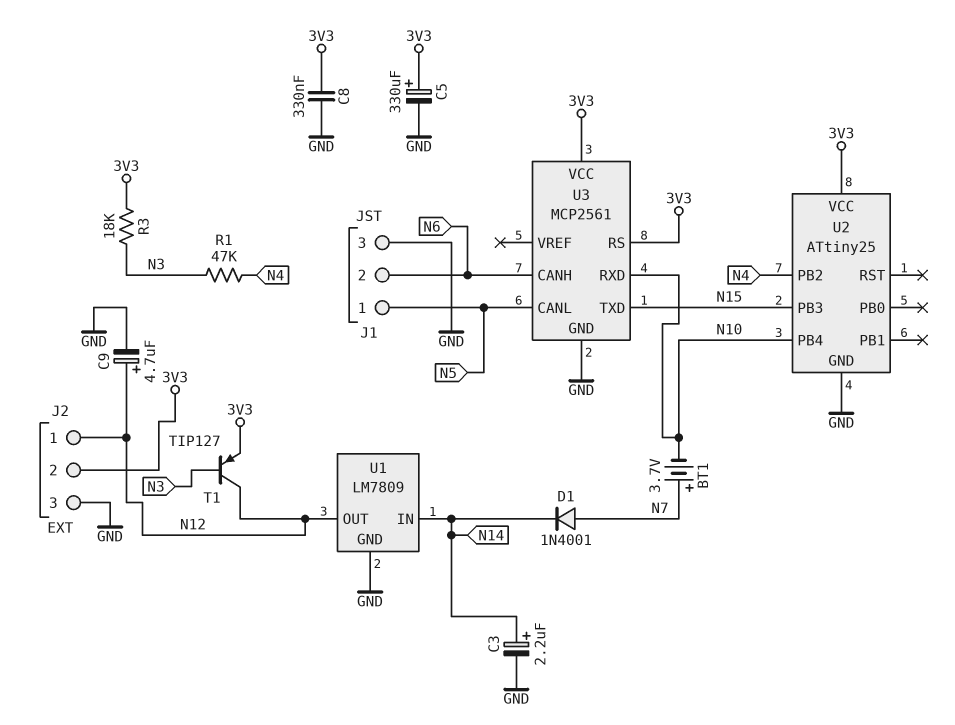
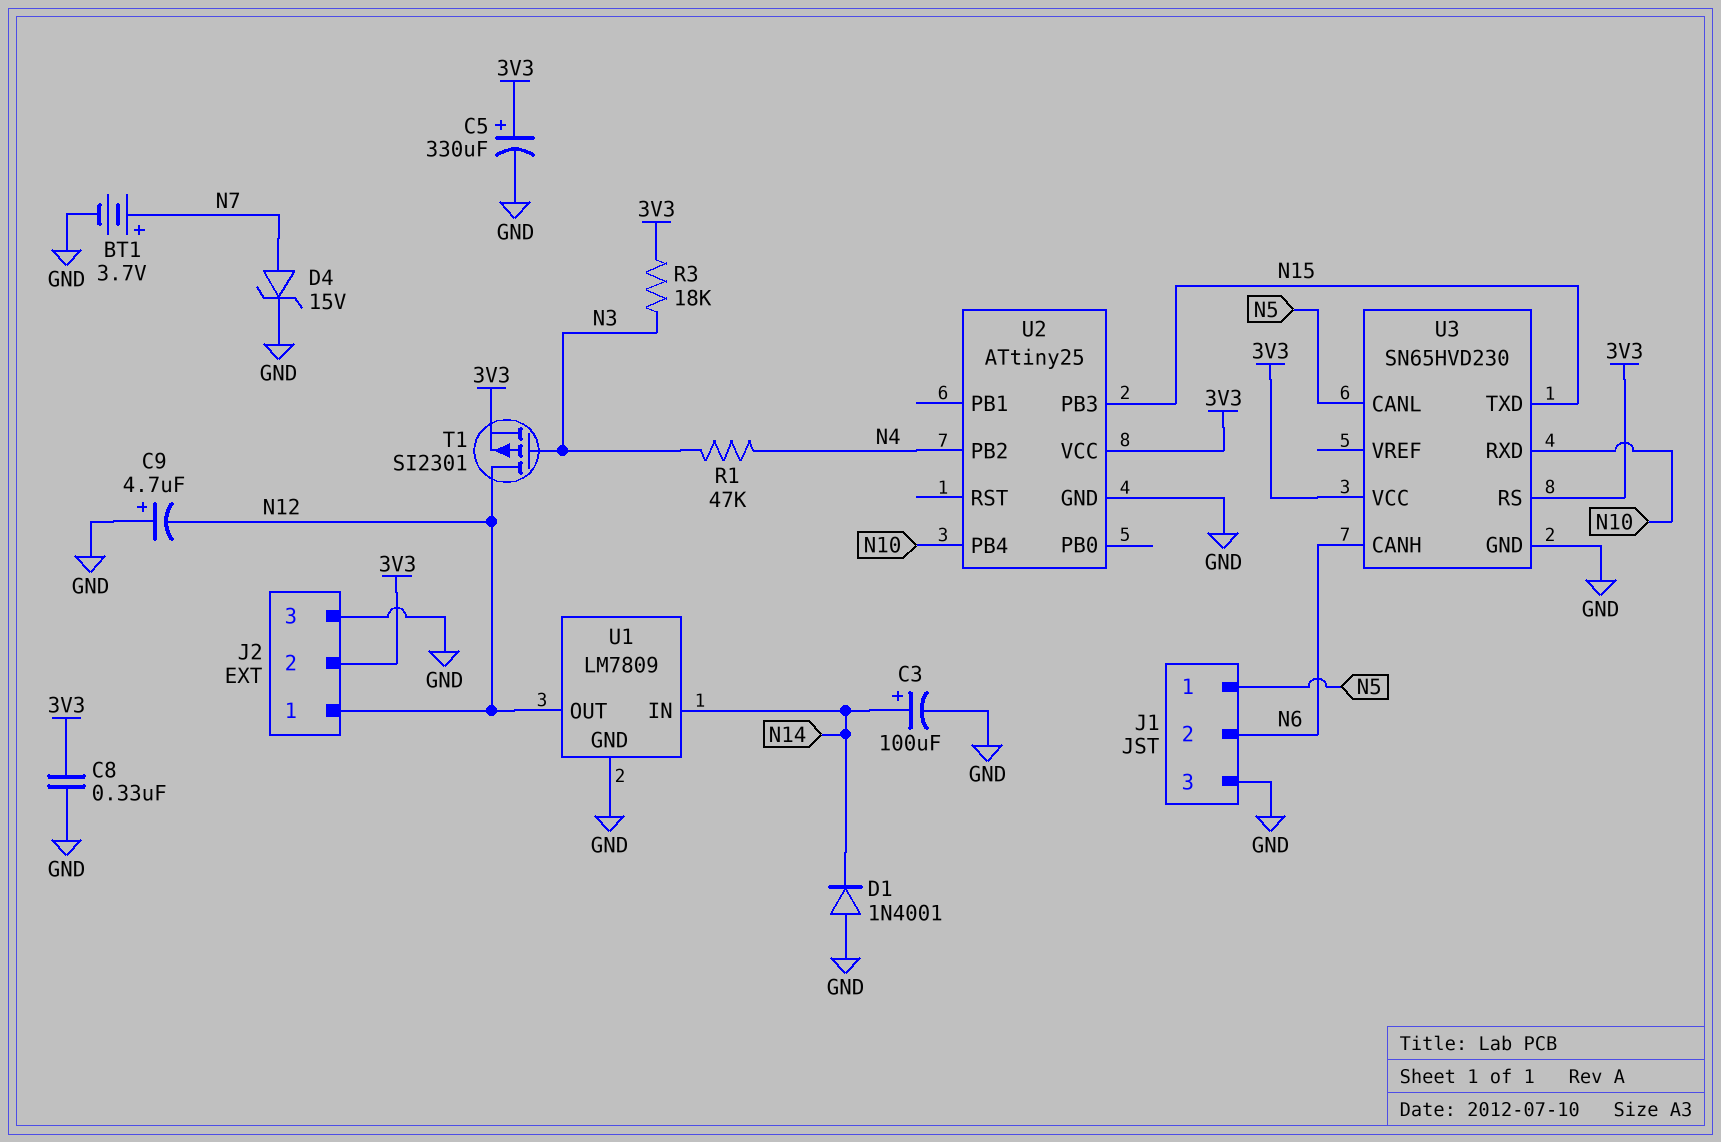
BT1: 3.7V (plus N7, minus N10) -> 3.7V (plus N7, minus GND)
C3: 2.2uF (plus N14, minus GND) -> 100uF (plus N14, minus GND)
C9: 4.7uF (plus N12, minus GND) -> 4.7uF (plus GND, minus N12)
D1: diode 1N4001 (A N7, K N14) -> diode 1N4001 (A GND, K N14)
D4: none -> zener 15V (A N7, K GND)
T1: PNP TIP127 (B N3, C N12, E 3V3) -> PMOS SI2301 (G N3, D N12, S 3V3)
U3: MCP2561 -> SN65HVD230

